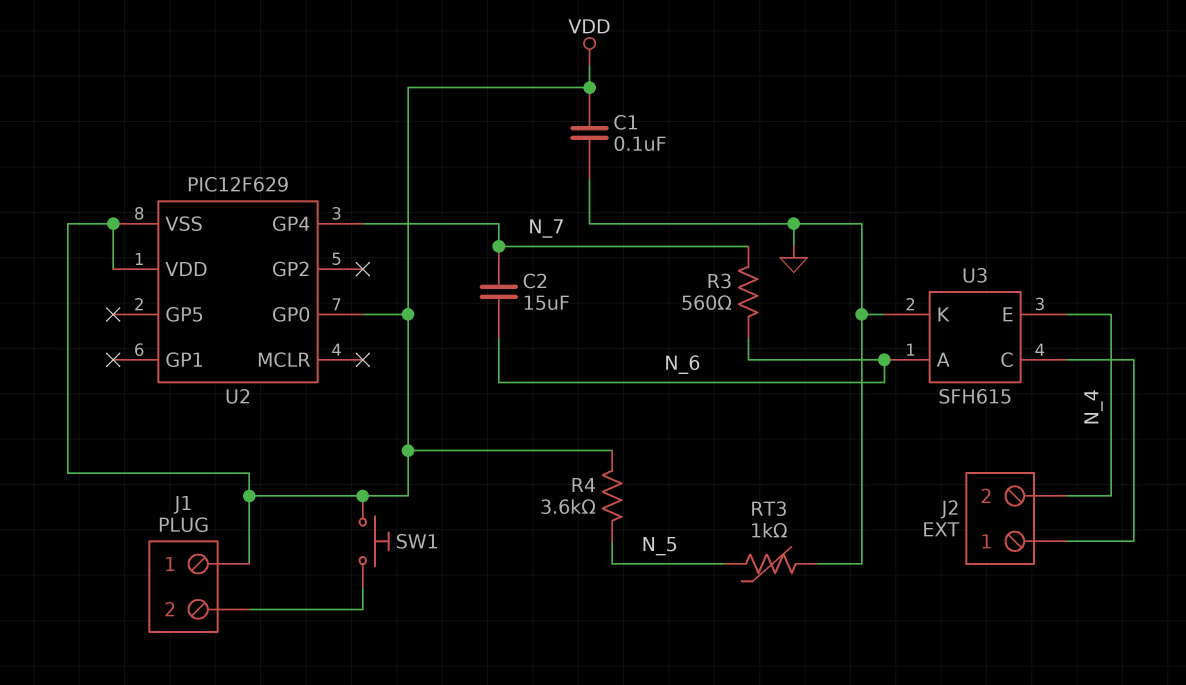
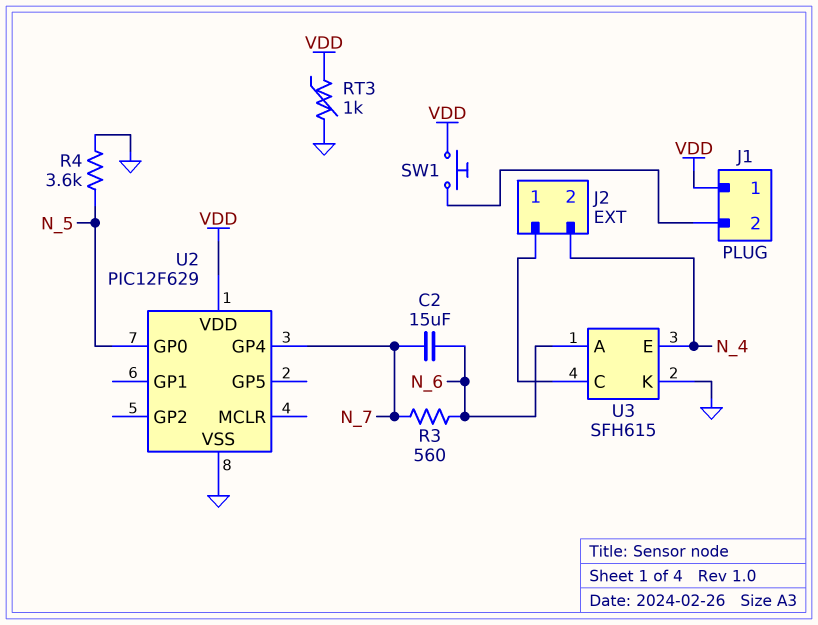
C1: 100nF (GND, VDD) -> none
R4: 3.6k (N_5, VDD) -> 3.6k (GND, N_5)
RT3: 1k (GND, N_5) -> 1k (GND, VDD)
U2 pin GP0: VDD -> N_5
U2 pin VSS: VDD -> GND

